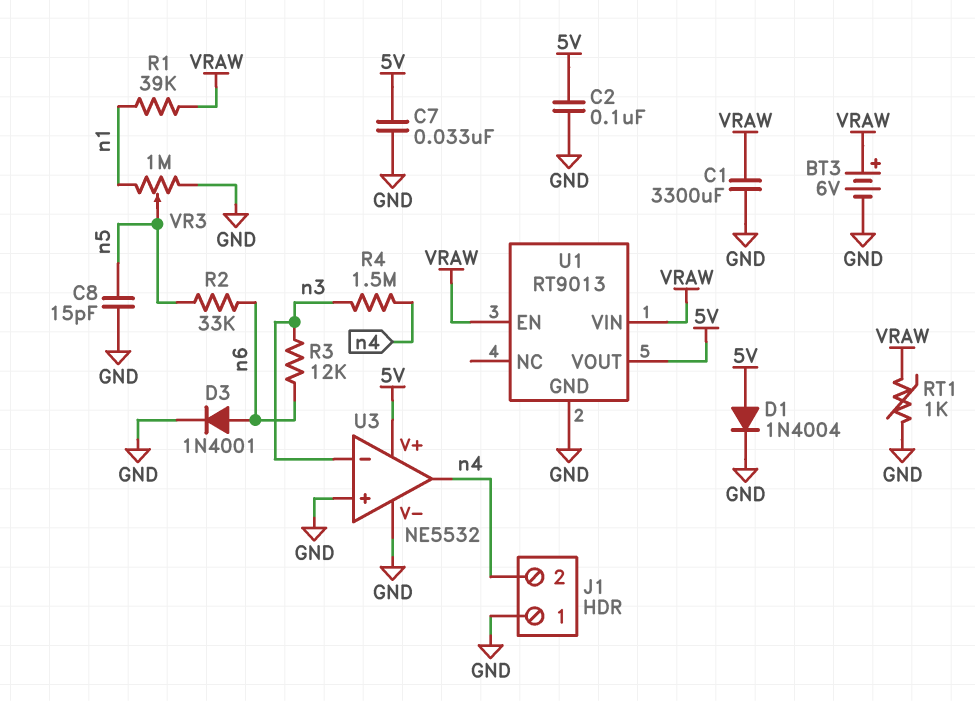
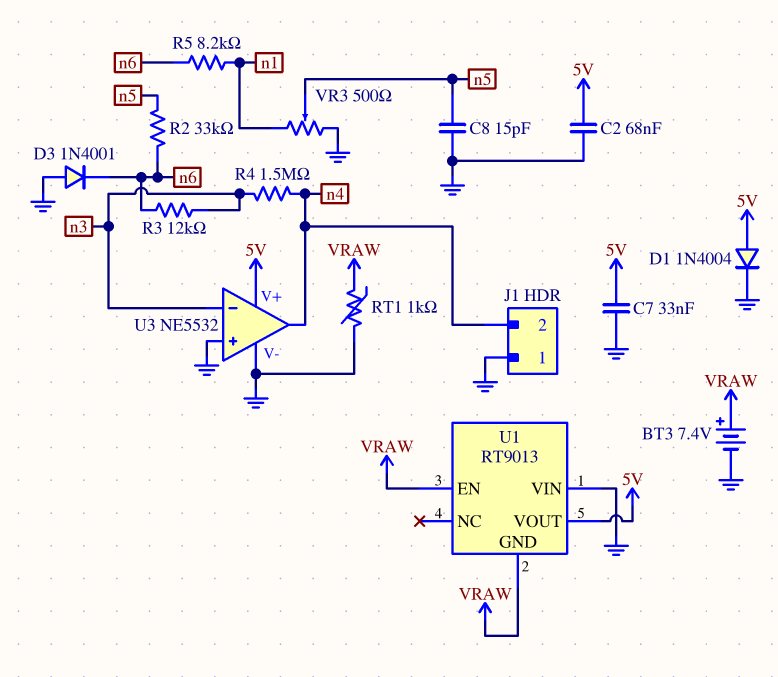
BT3: 6V (plus VRAW, minus GND) -> 7.4V (plus VRAW, minus GND)
C1: 3300uF (GND, VRAW) -> none
C2: 100nF (5V, GND) -> 68nF (5V, GND)
D3: diode 1N4001 (A n6, K GND) -> diode 1N4001 (A GND, K n6)
R1: 39k (VRAW, n1) -> none
R5: none -> 8.2k (n1, n6)
U1 pin GND: GND -> VRAW
U1 pin VIN: VRAW -> GND
VR3: 1M (GND, n1, wiper n5) -> 500 (GND, n1, wiper n5)

